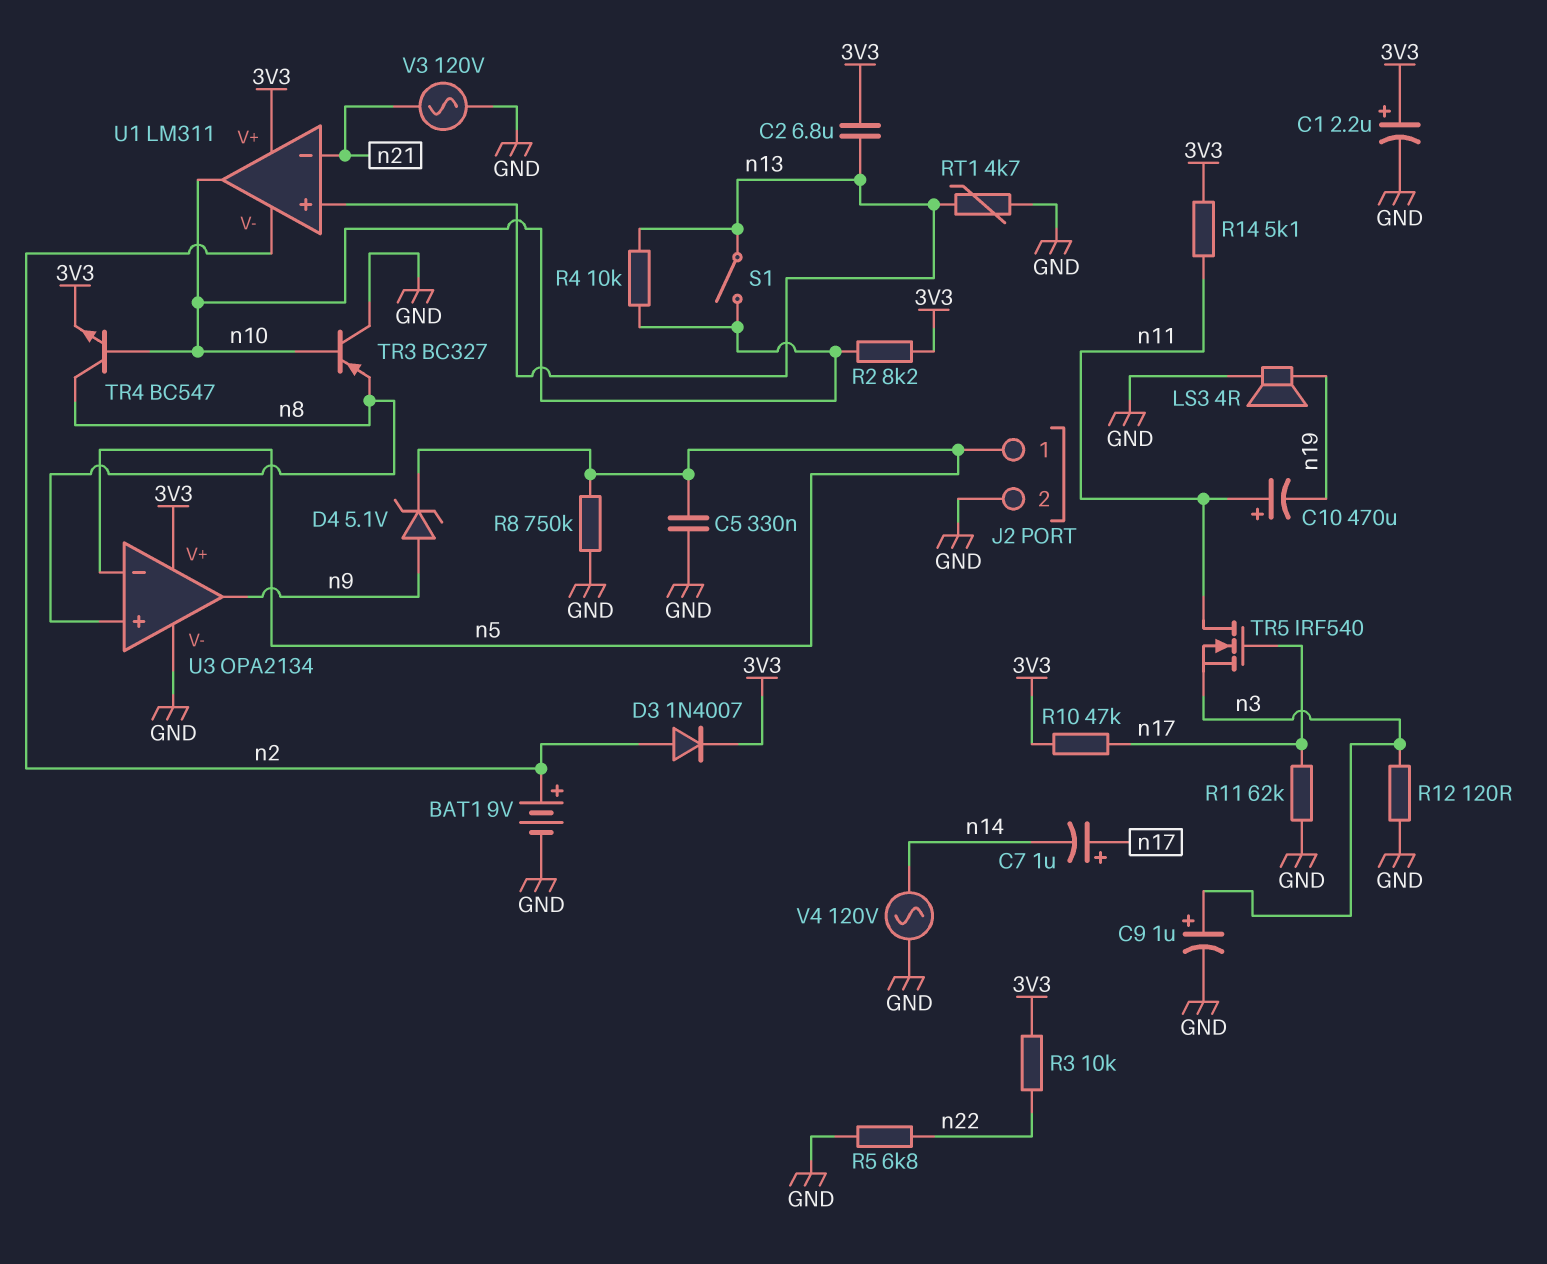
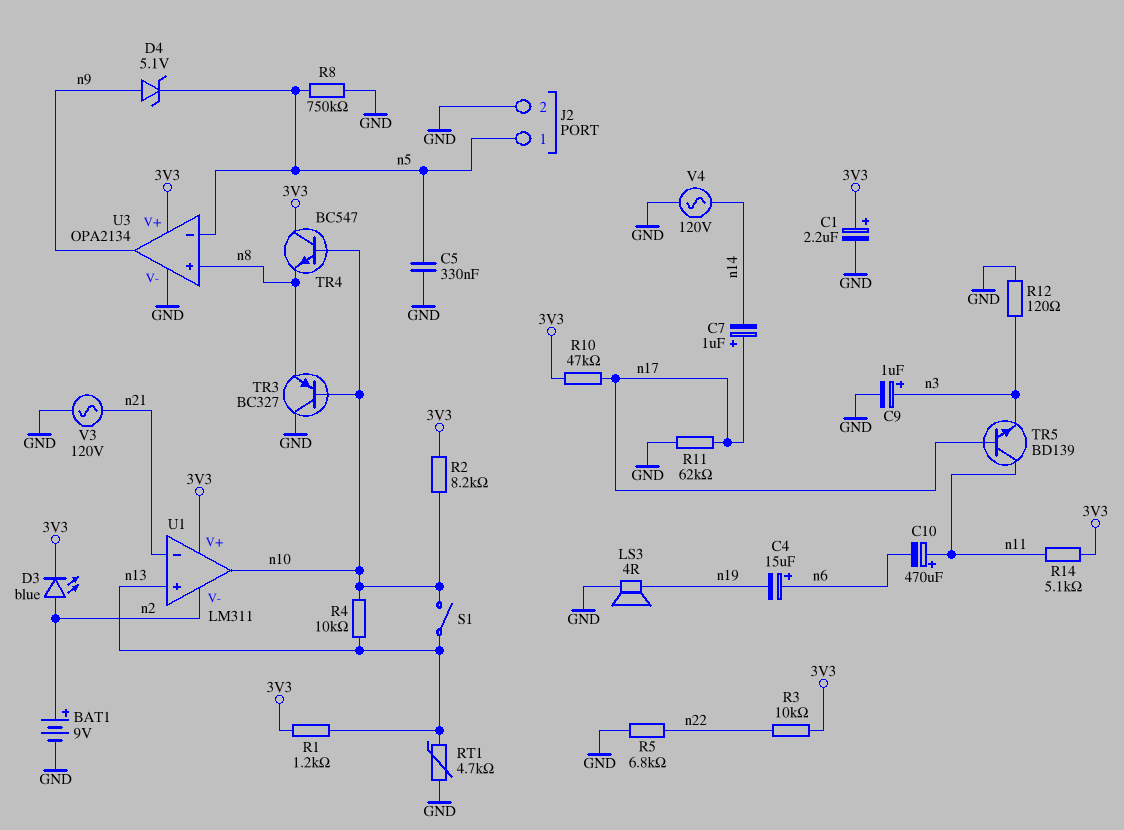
C2: 6.8uF (3V3, n13) -> none
C4: none -> 15uF (plus n6, minus n19)
C10: 470uF (plus n11, minus n19) -> 470uF (plus n11, minus n6)
D3: diode 1N4007 (A n2, K 3V3) -> LED blue (A n2, K 3V3)
R1: none -> 1.2k (3V3, n13)
TR4: NPN BC547 (B n10, C n8, E 3V3) -> NPN BC547 (B n10, C 3V3, E n8)
TR5: NMOS IRF540 (G n17, D n11, S n3) -> NPN BD139 (B n17, C n11, E n3)

